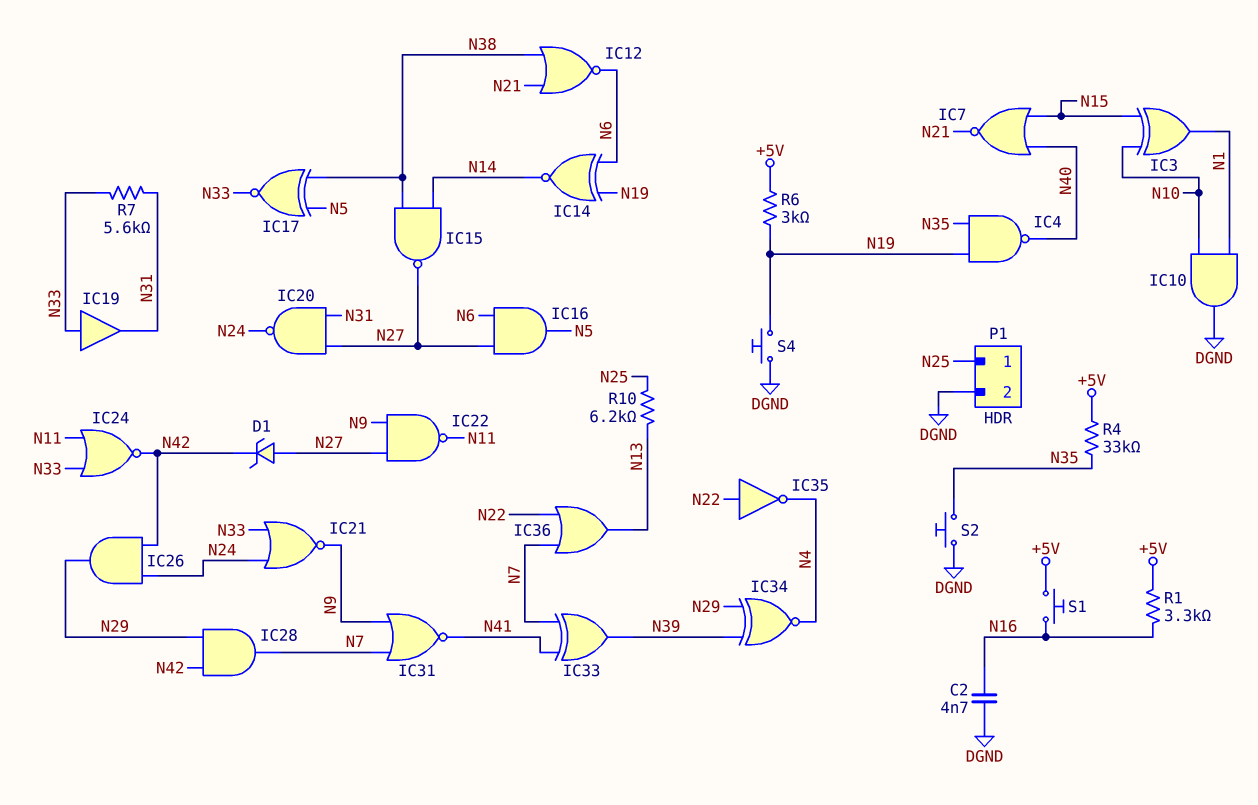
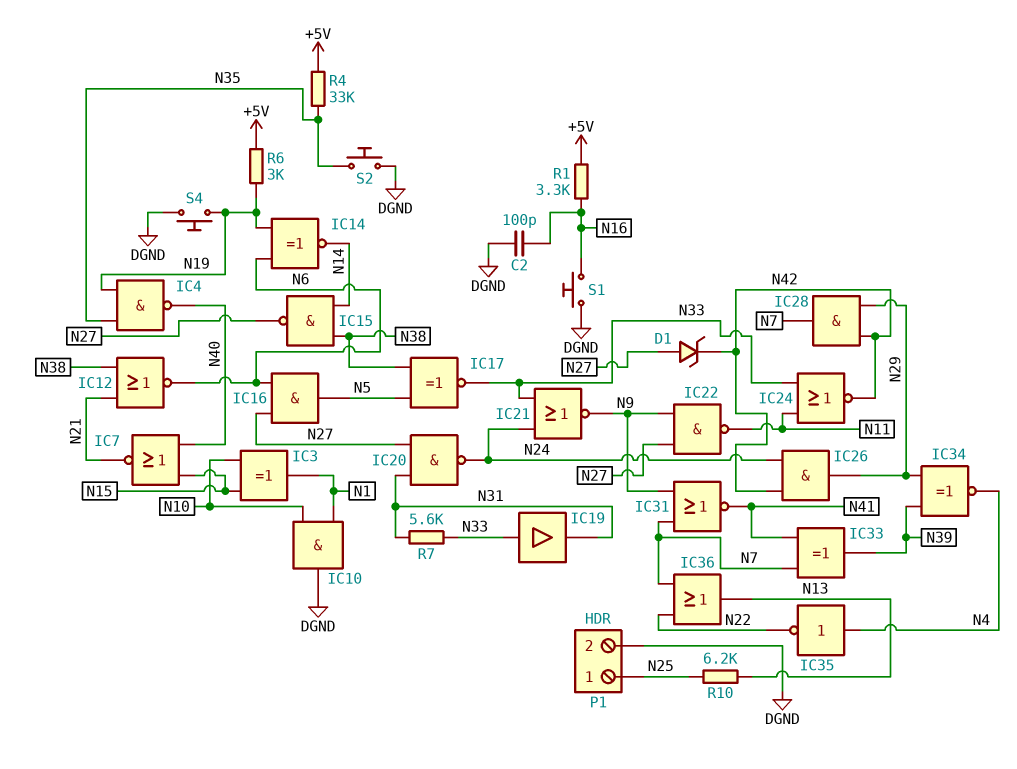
C2: 4.7nF (DGND, N16) -> 100pF (DGND, N16)
IC35: NOT (in N22, out N4) -> NOT (in N4, out N22)
S1: button (+5V, N16) -> button (DGND, N16)

